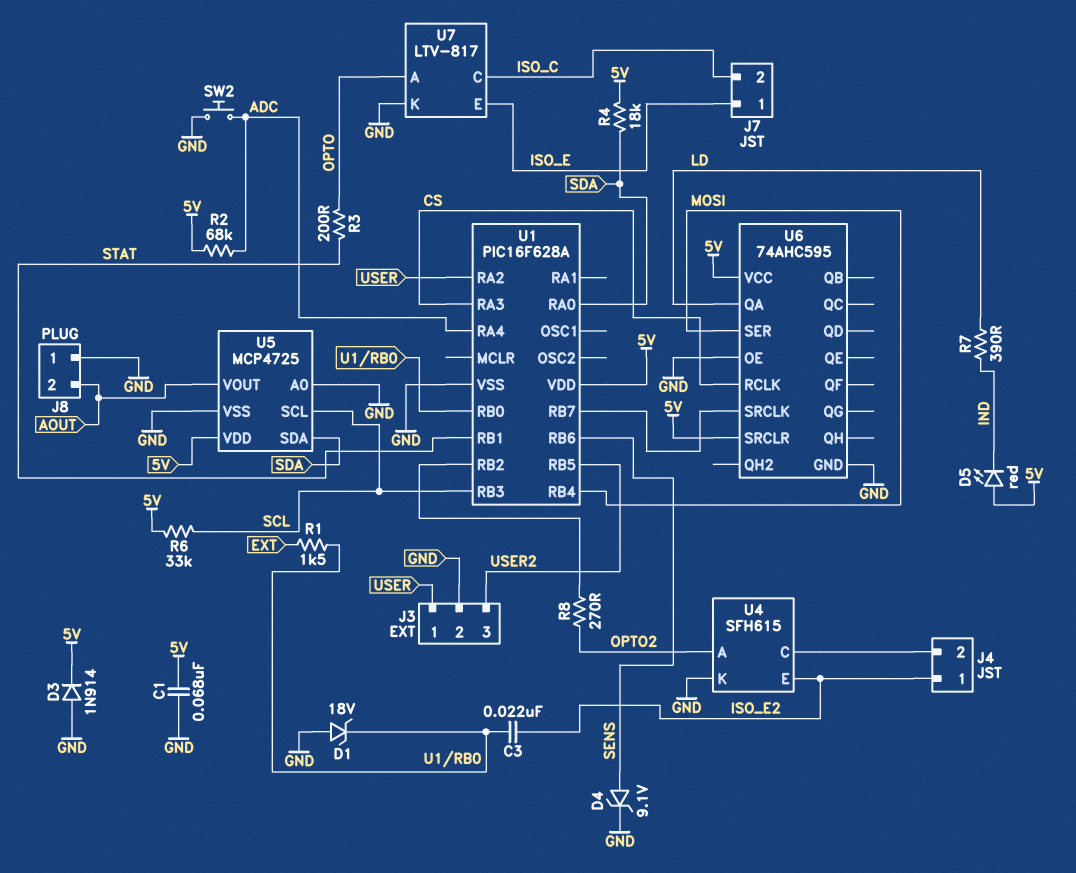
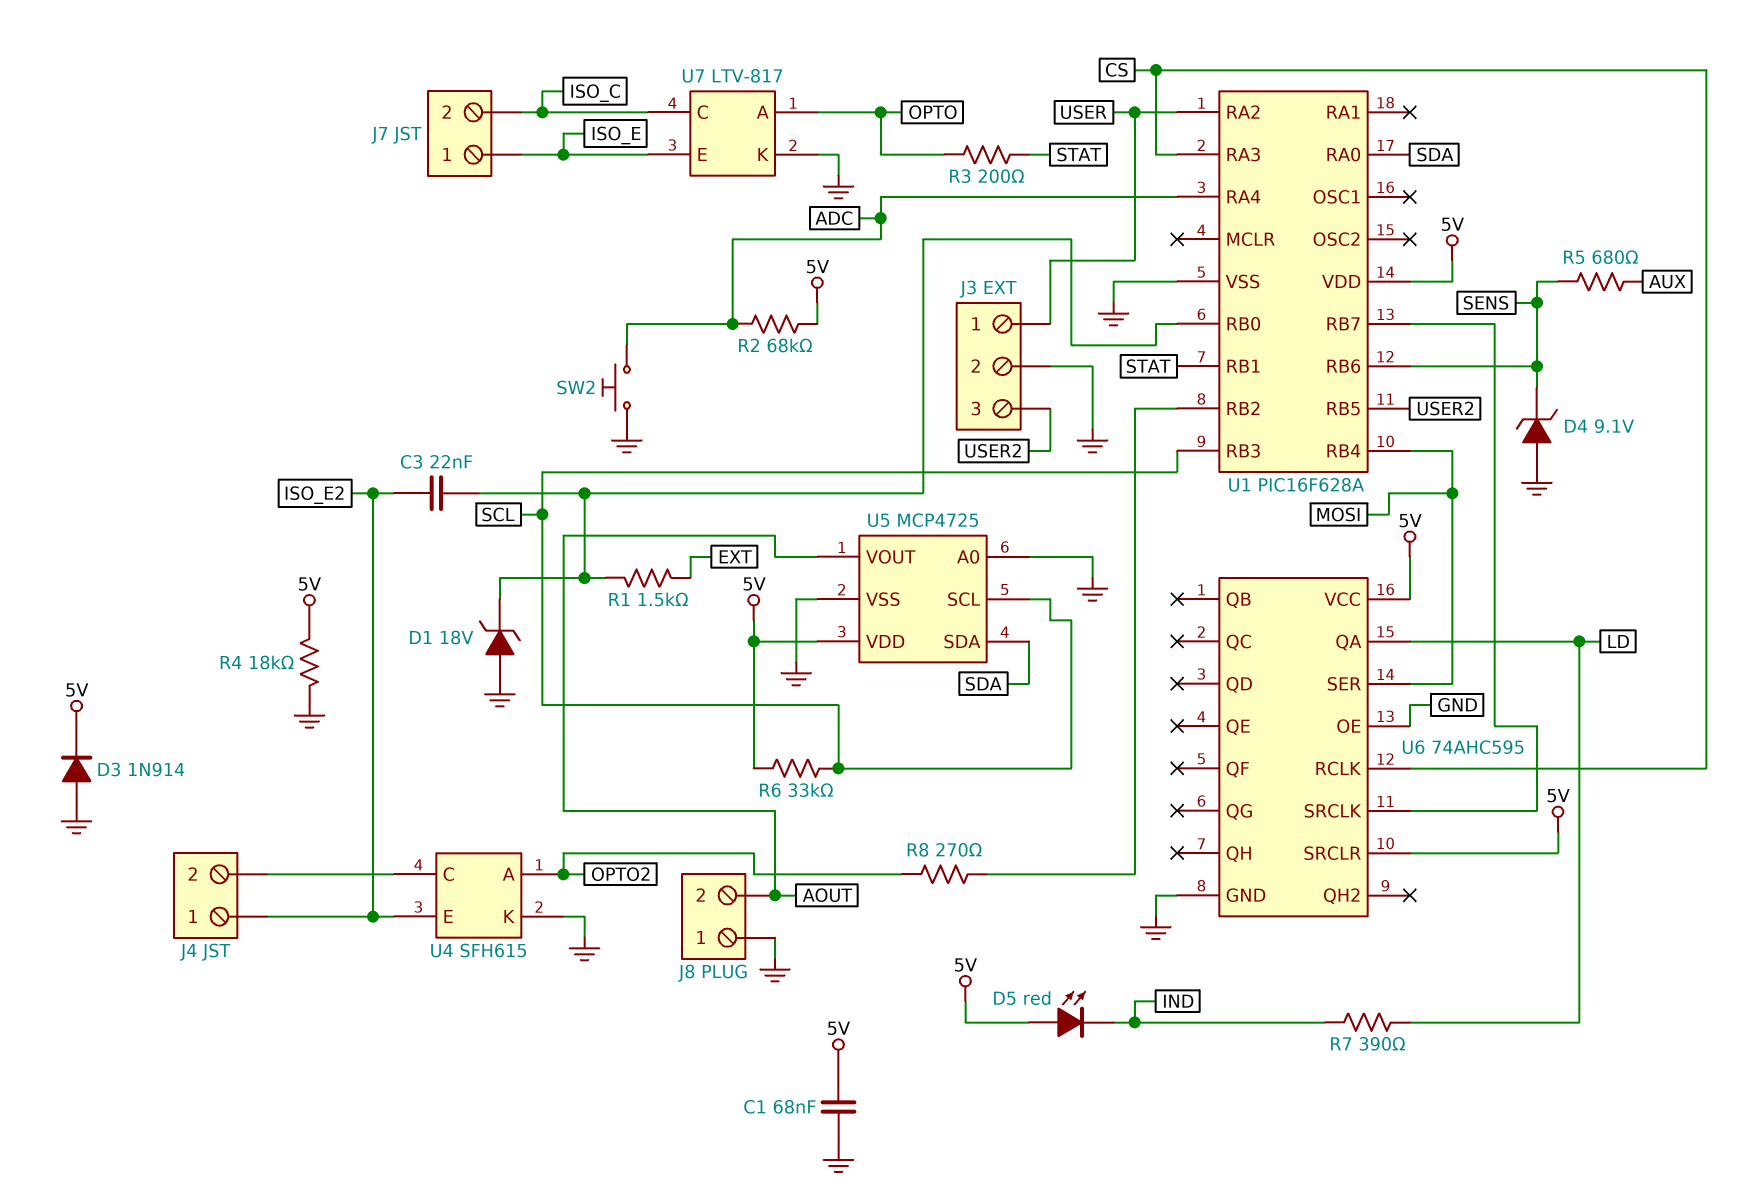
D4: zener 9.1V (A SENS, K GND) -> zener 9.1V (A GND, K SENS)
R4: 18k (5V, SDA) -> 18k (5V, GND)
R5: none -> 680 (AUX, SENS)

